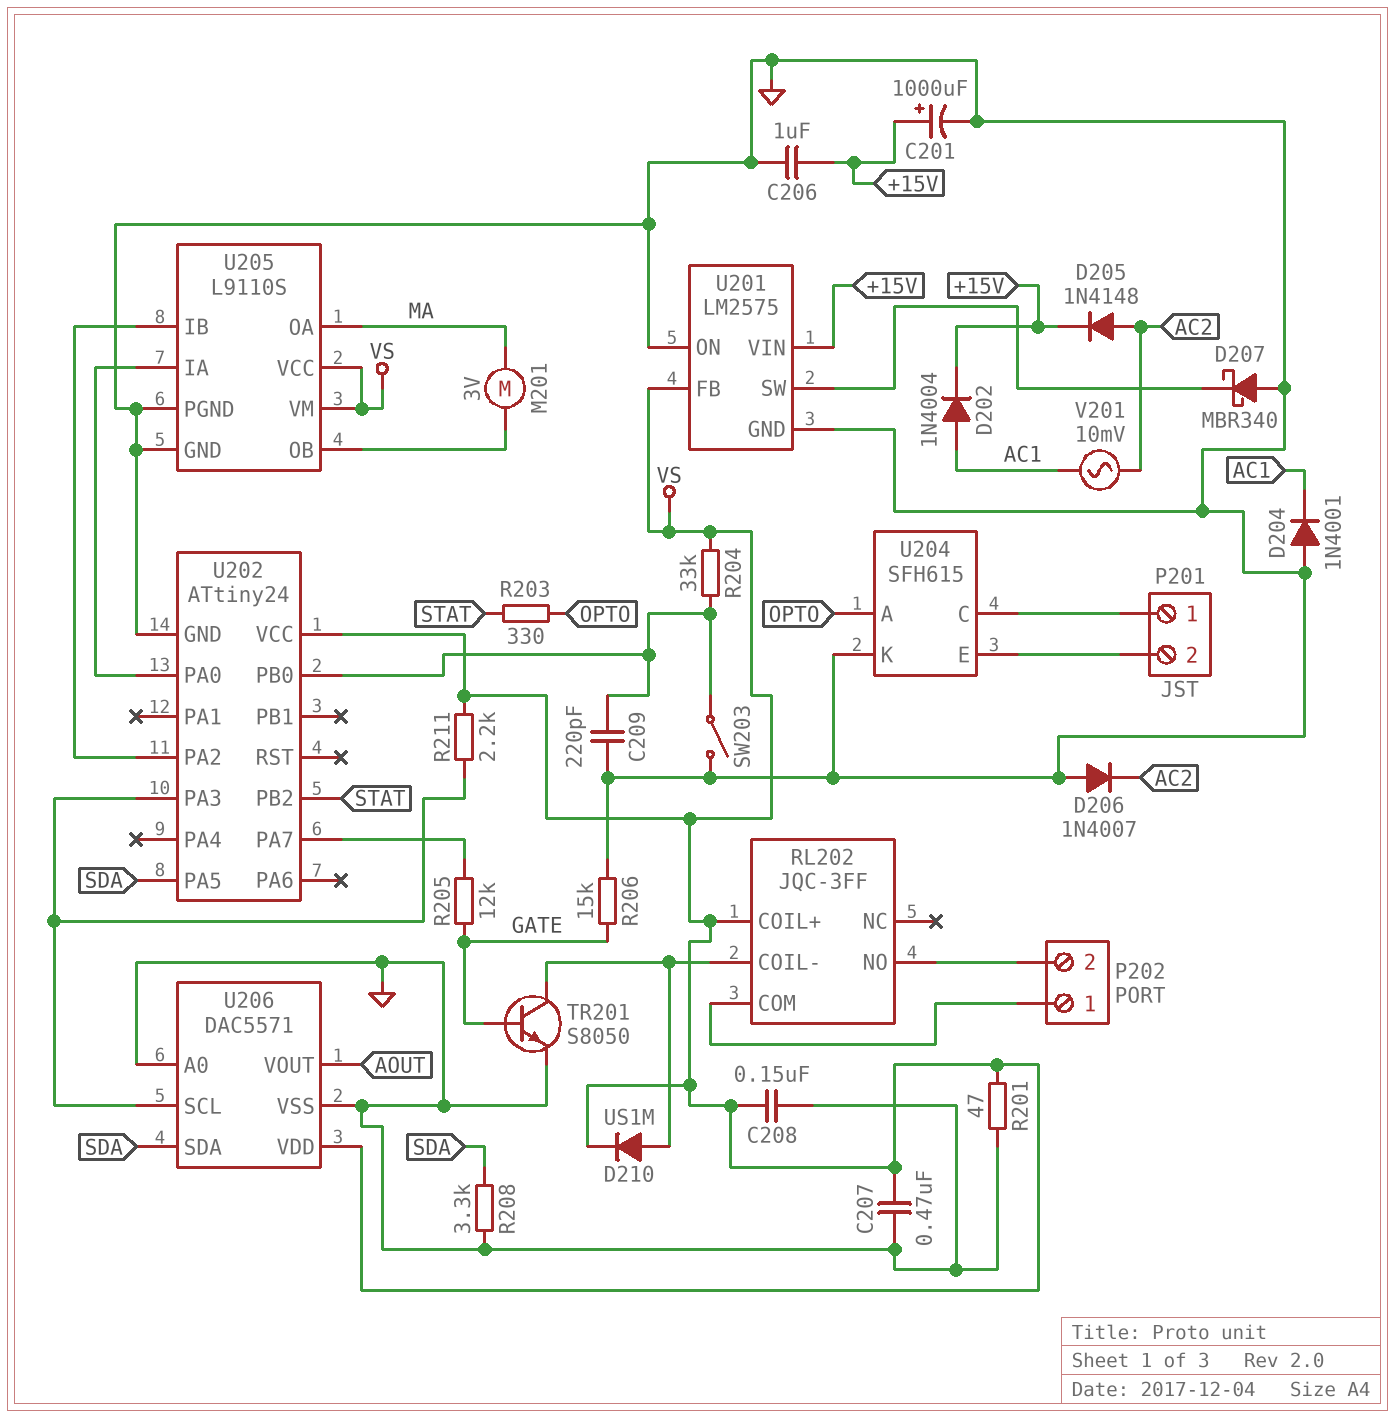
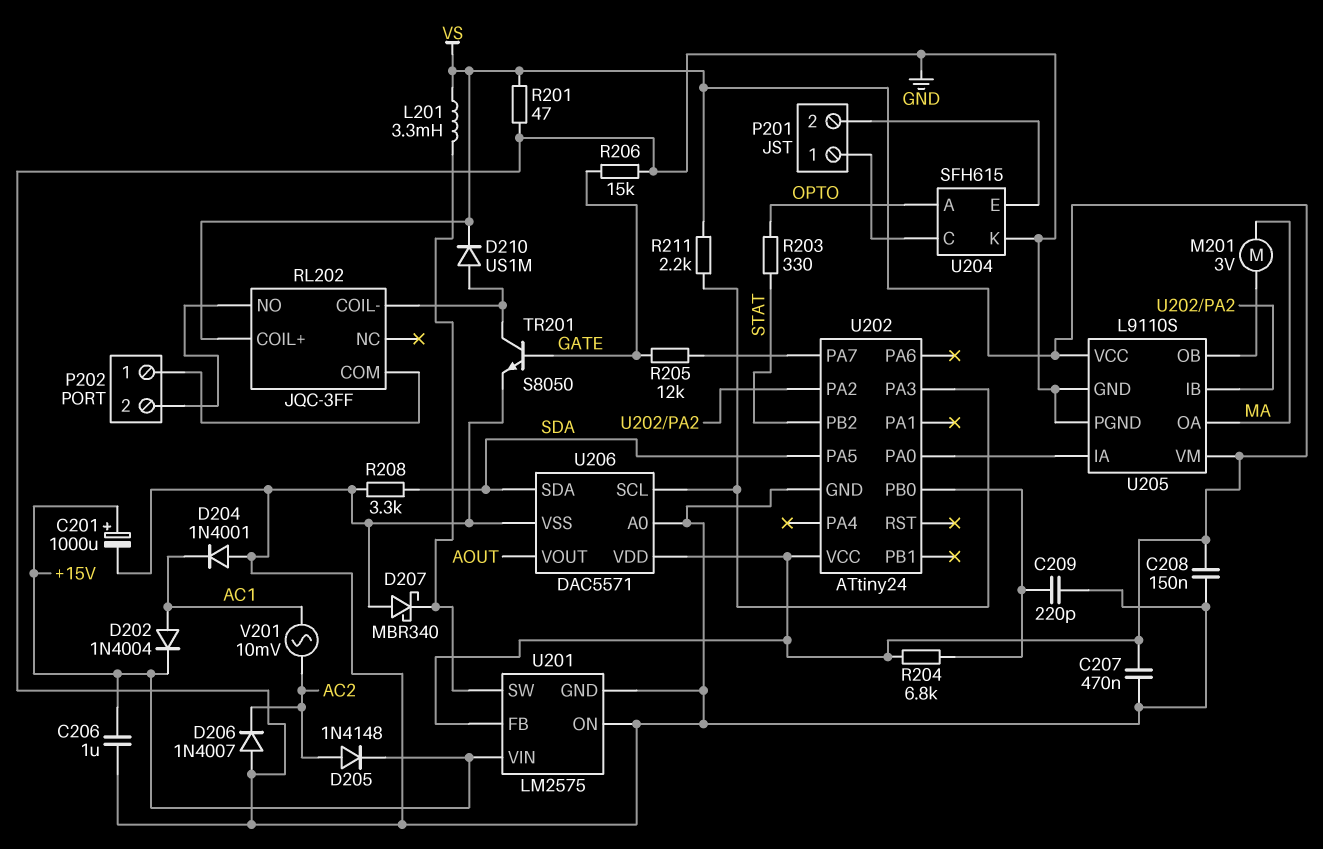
L201: none -> 3.3mH (U201/SW, VS)
R204: 33k (U202/PB0, VS) -> 6.8k (U202/PB0, VS)
SW203: switch (GND, U202/PB0) -> none

